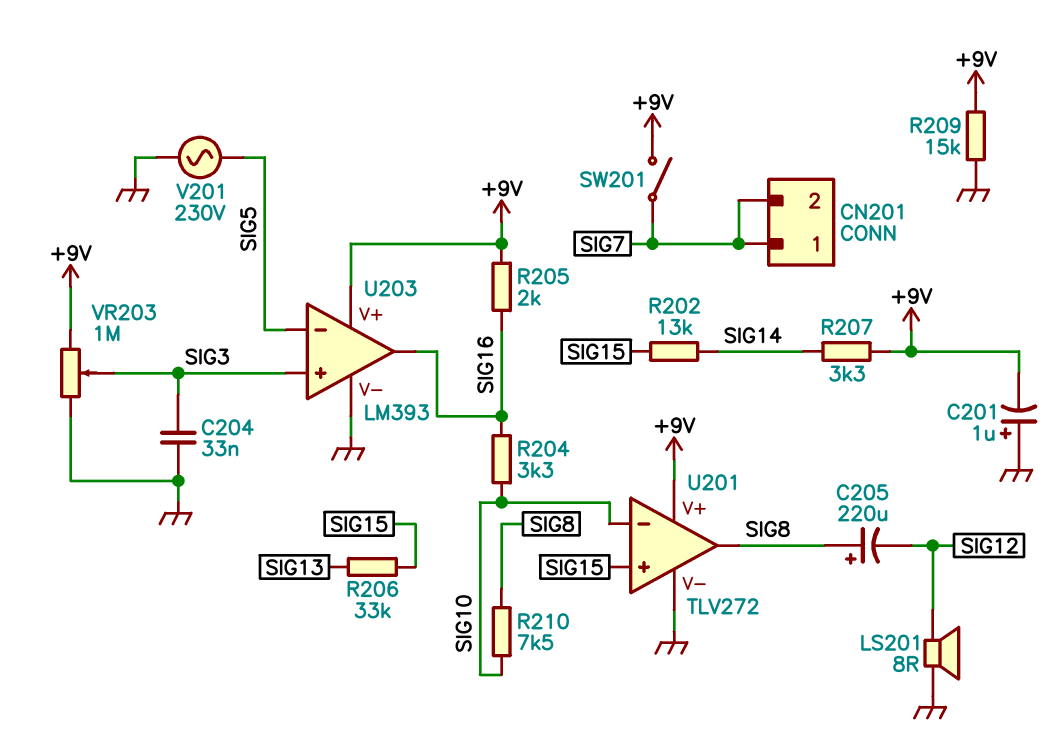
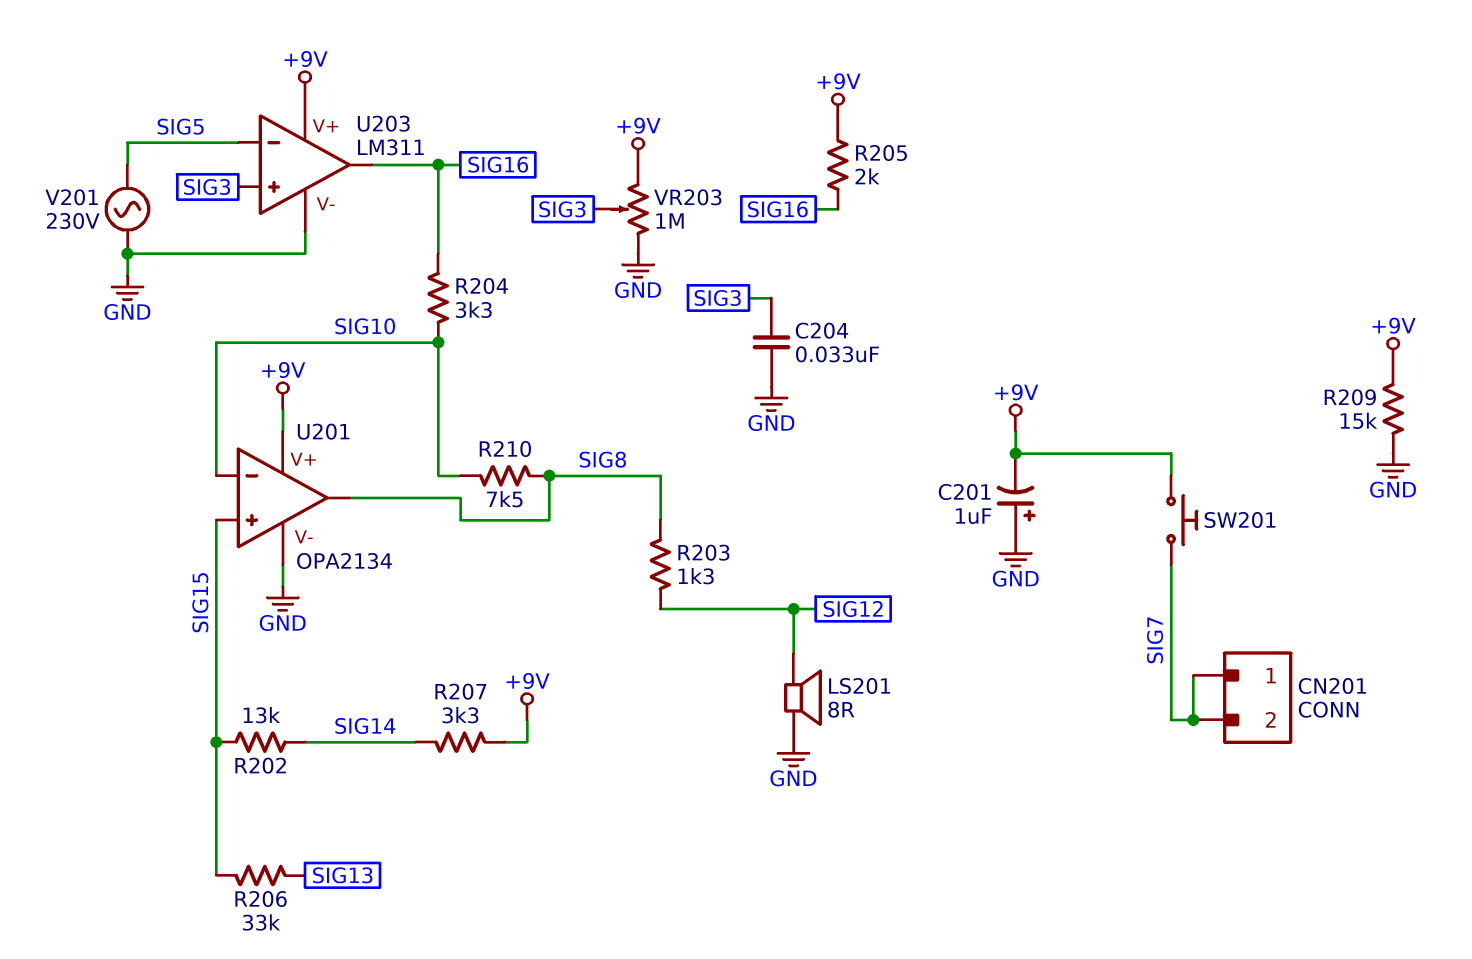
C205: 220uF (plus SIG8, minus SIG12) -> none
R203: none -> 1.3k (SIG8, SIG12)
SW201: switch (+9V, SIG7) -> button (+9V, SIG7)
U201: TLV272 -> OPA2134
U203: LM393 -> LM311

